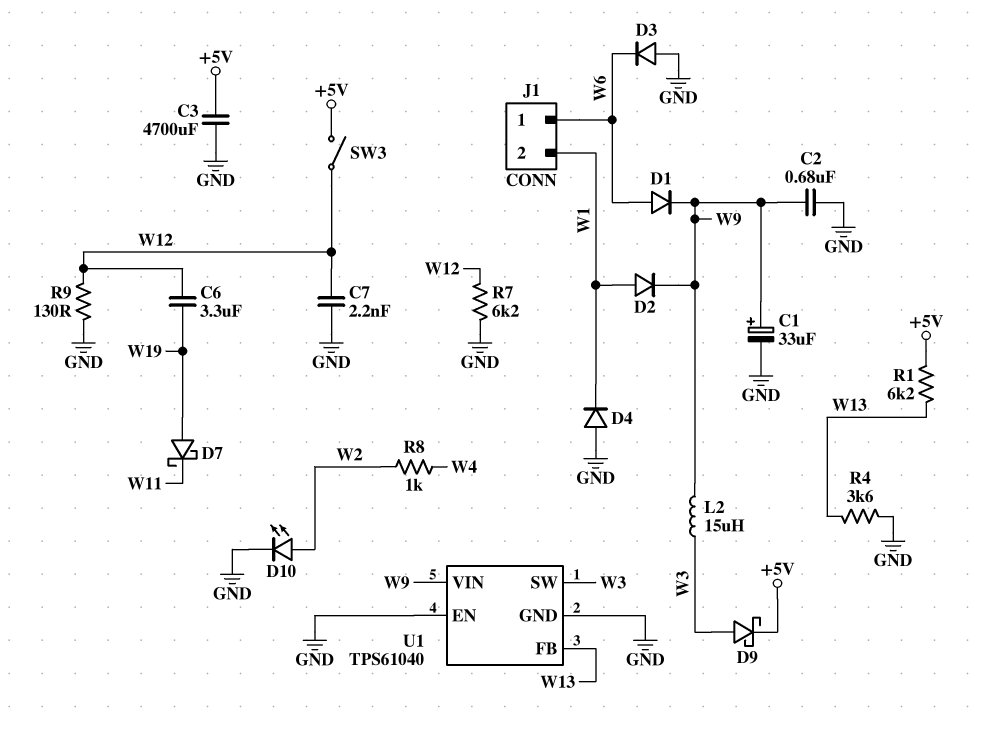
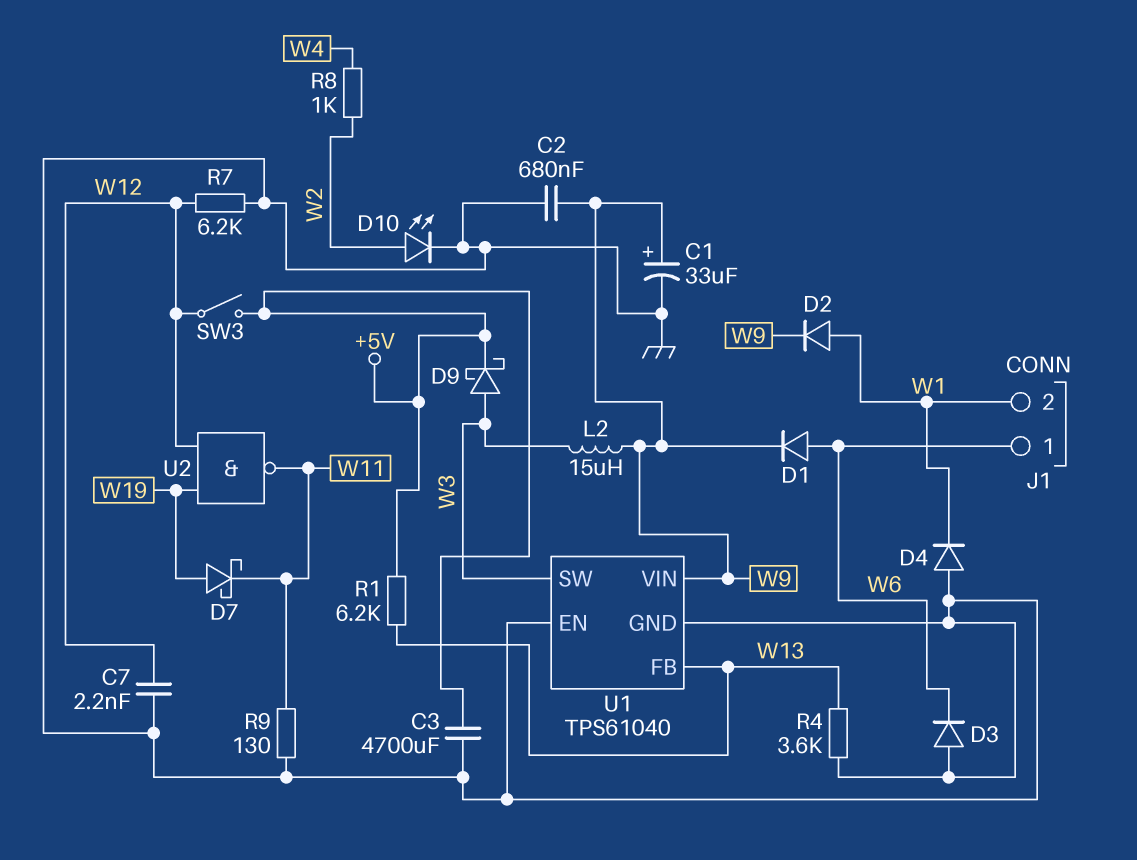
C6: 3.3uF (W12, W19) -> none
R9: 130 (GND, W12) -> 130 (GND, W11)
U2: none -> NAND (in W12, in W19, out W11)

